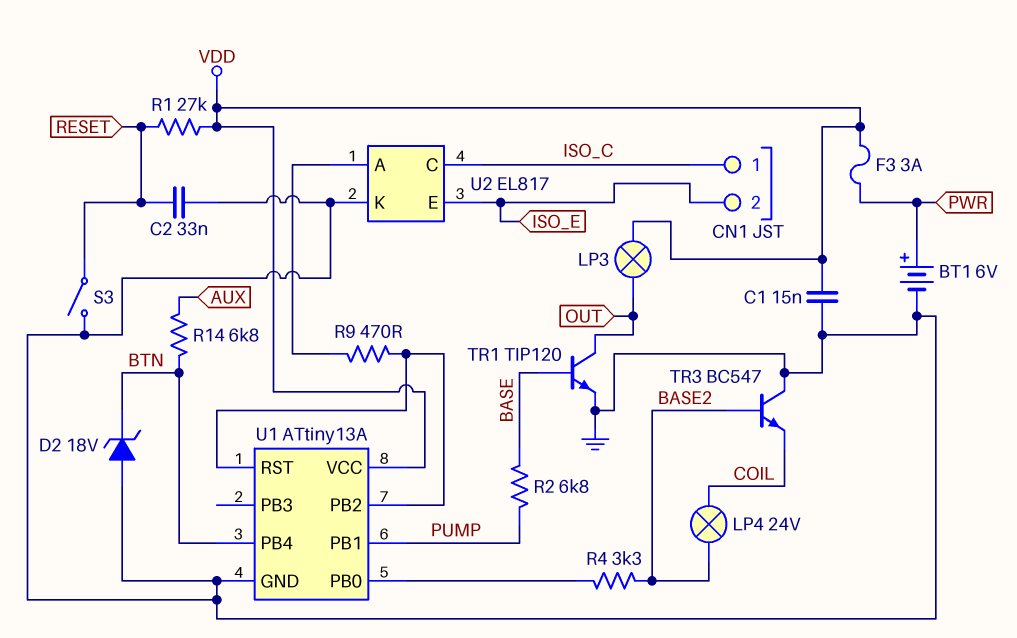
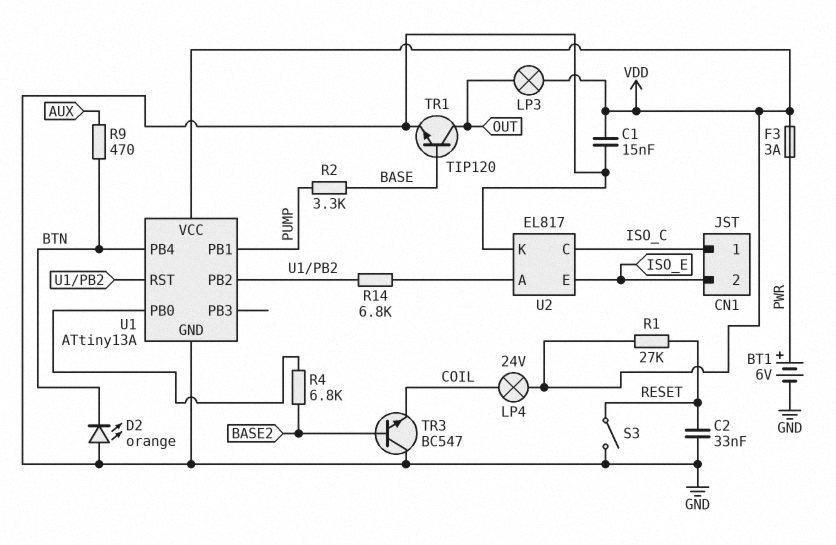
D2: zener 18V (A GND, K BTN) -> LED orange (A GND, K BTN)
LP4: lamp 24V (BASE2, COIL) -> lamp 24V (COIL, VDD)
R2: 6.8k (BASE, PUMP) -> 3.3k (BASE, PUMP)
R4: 3.3k (BASE2, U1/PB0) -> 6.8k (BASE2, U1/PB0)
R9: 470 (U1/PB2, U2/A) -> 470 (AUX, BTN)
R14: 6.8k (AUX, BTN) -> 6.8k (U1/PB2, U2/A)

